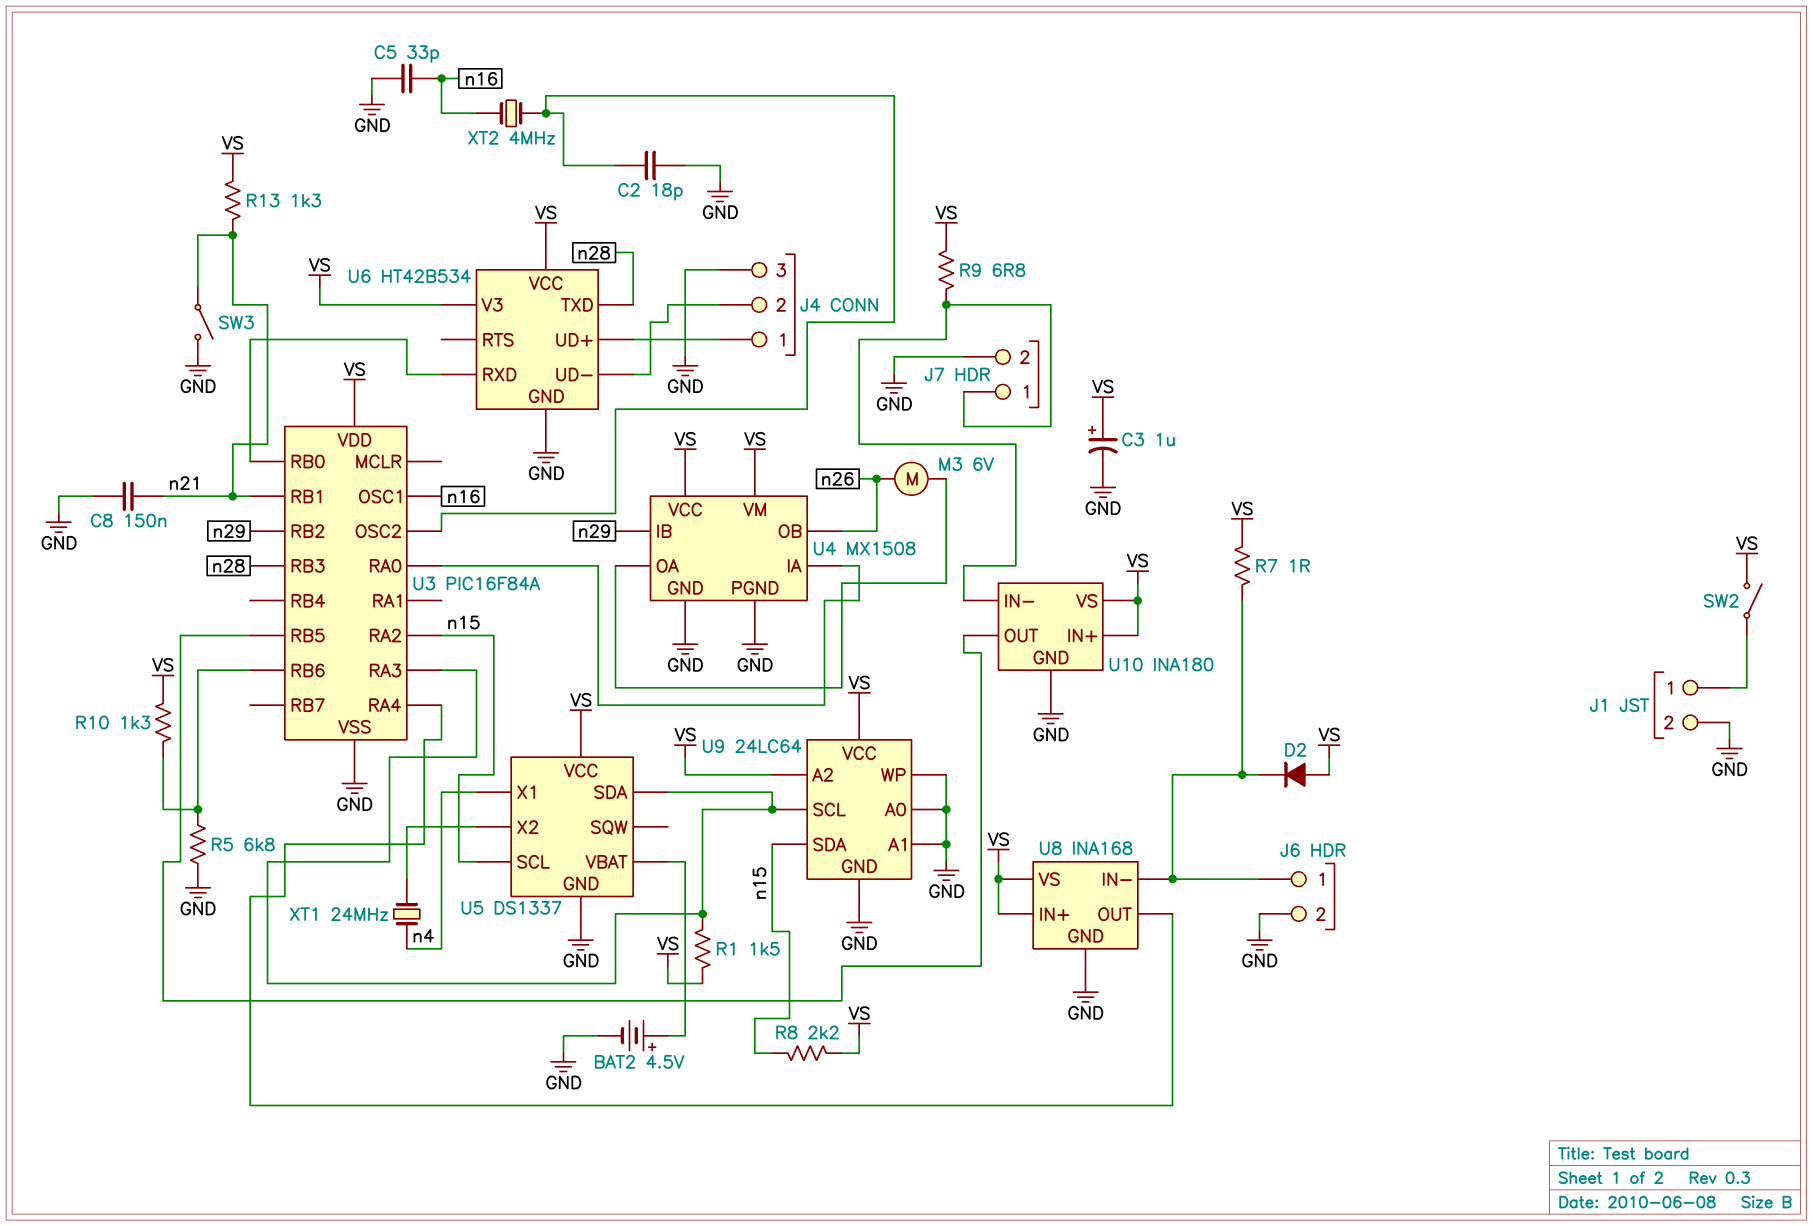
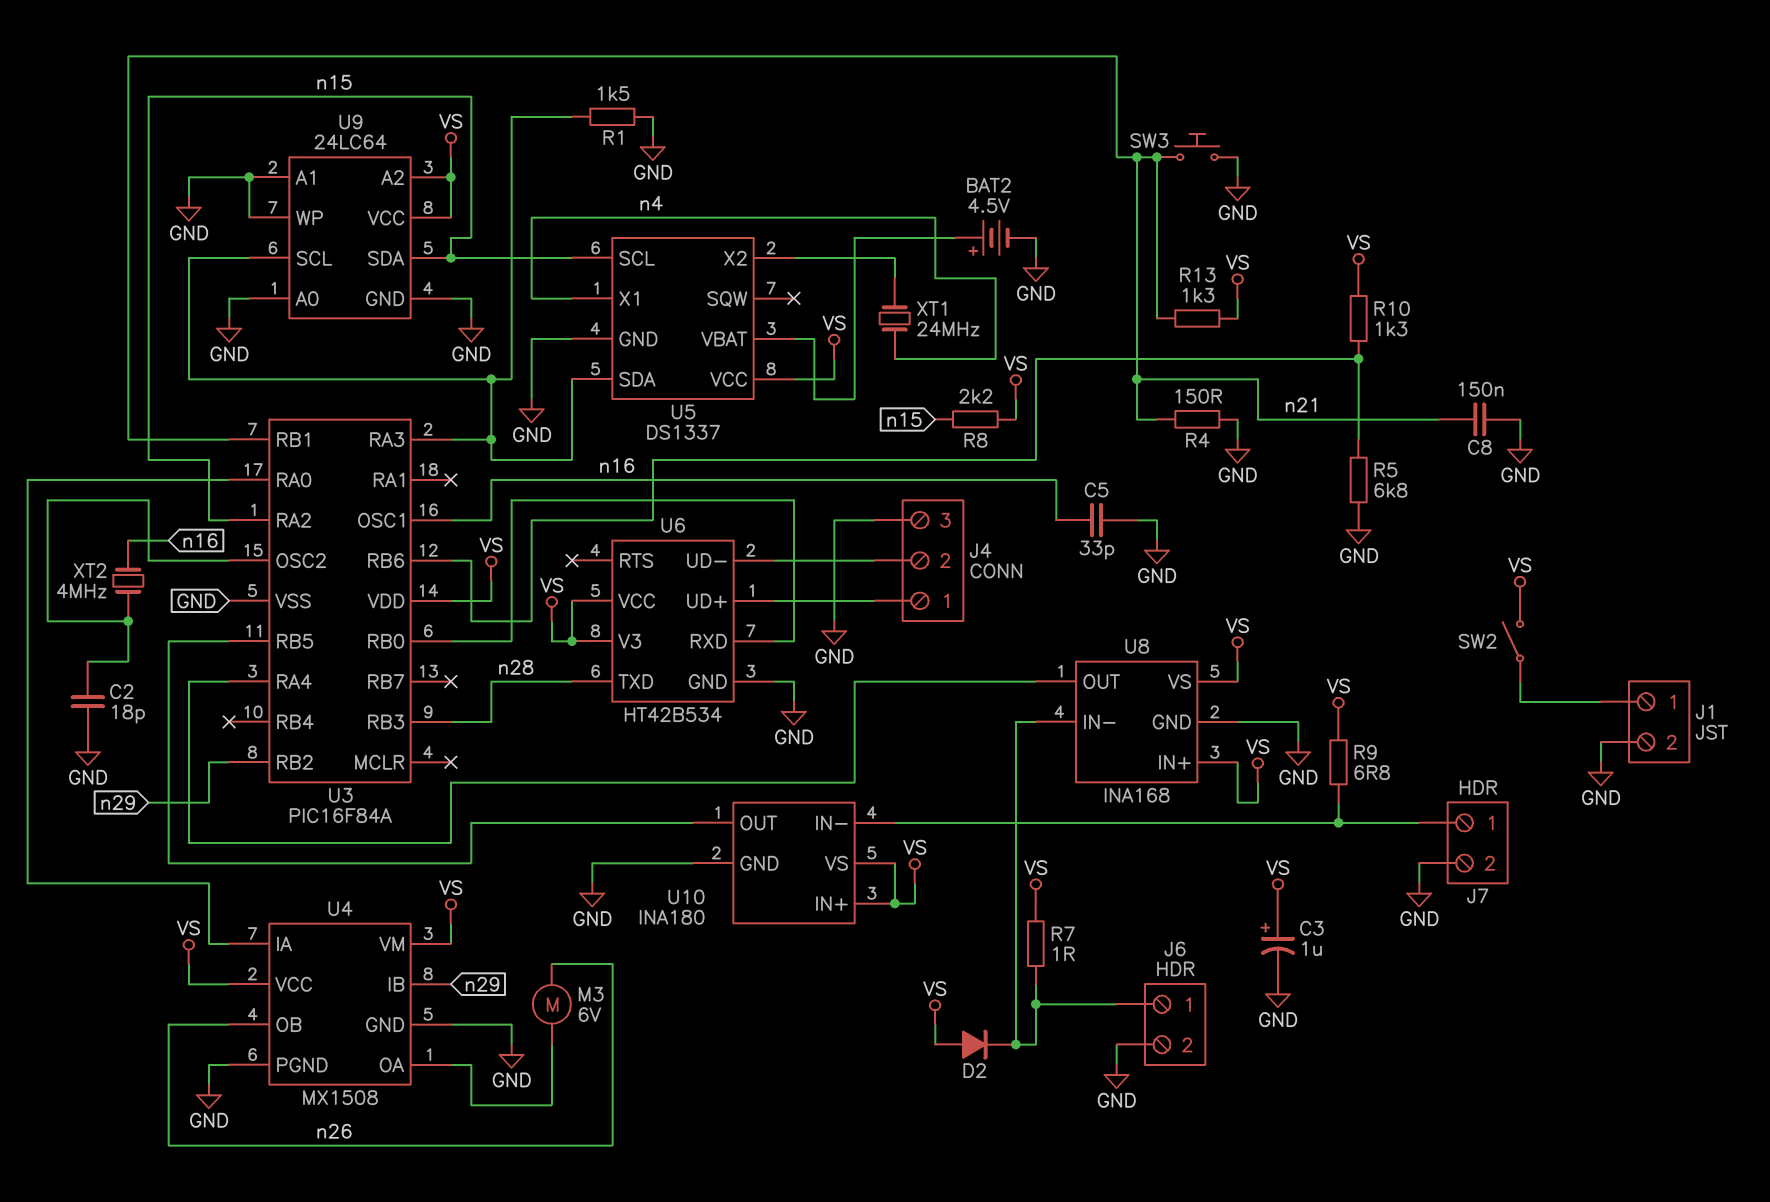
R1: 1.5k (U3/RA3, VS) -> 1.5k (GND, U3/RA3)
R4: none -> 150 (GND, n21)
SW3: switch (GND, n21) -> button (GND, n21)

